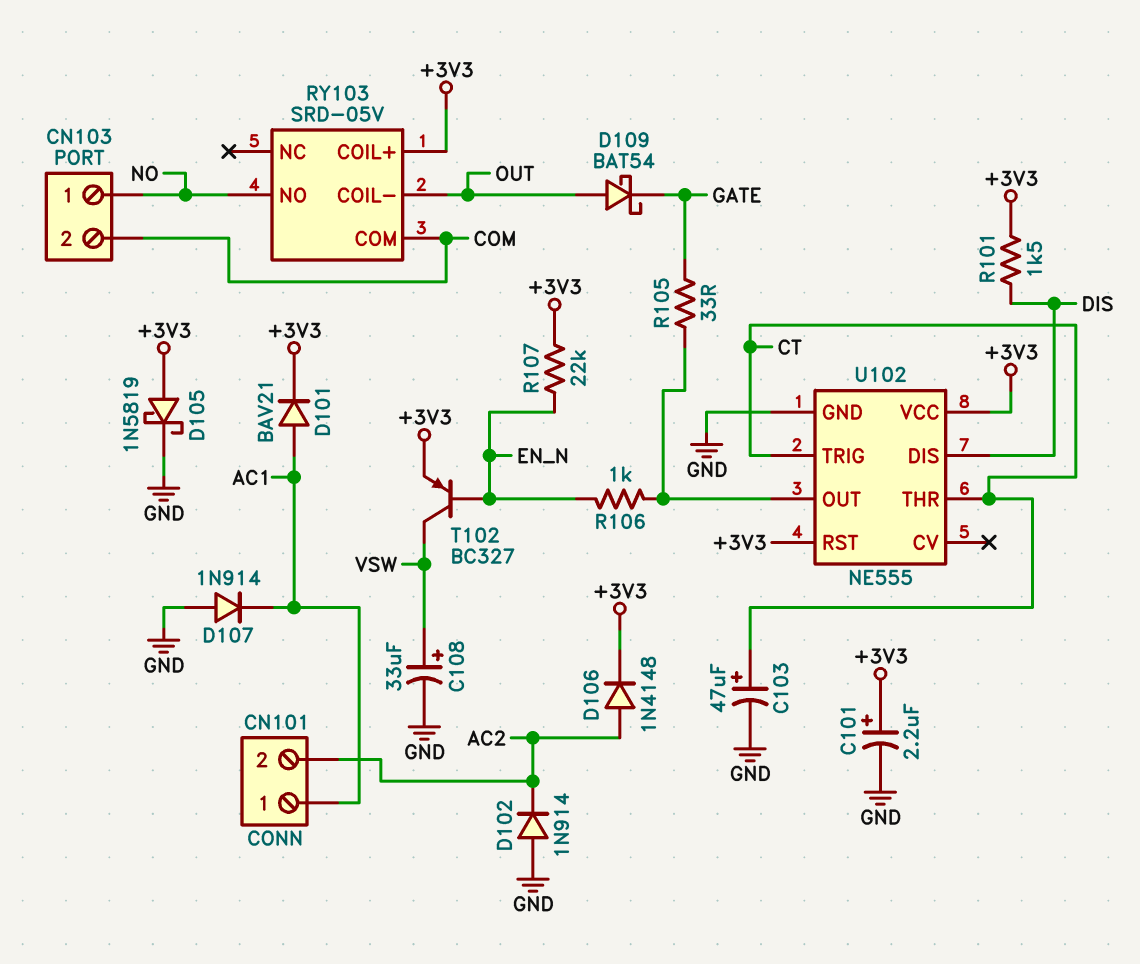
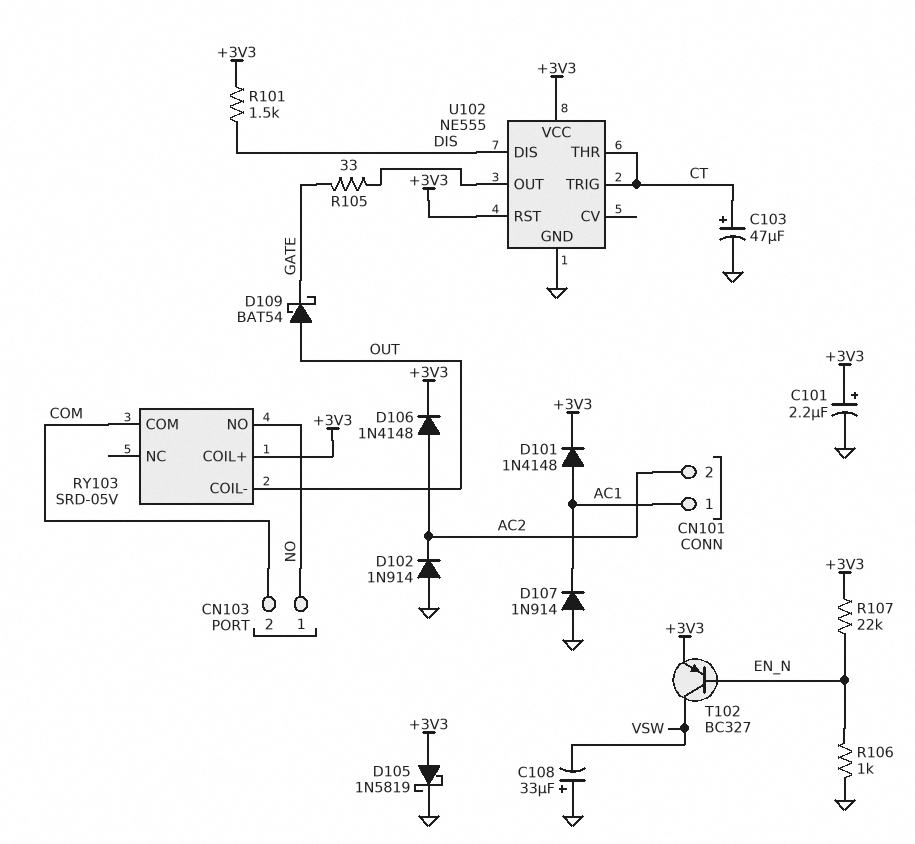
C108: 33uF (plus VSW, minus GND) -> 33uF (plus GND, minus VSW)
D101: diode BAV21 (A AC1, K +3V3) -> diode 1N4148 (A AC1, K +3V3)
R106: 1k (EN_N, U102/OUT) -> 1k (EN_N, GND)

